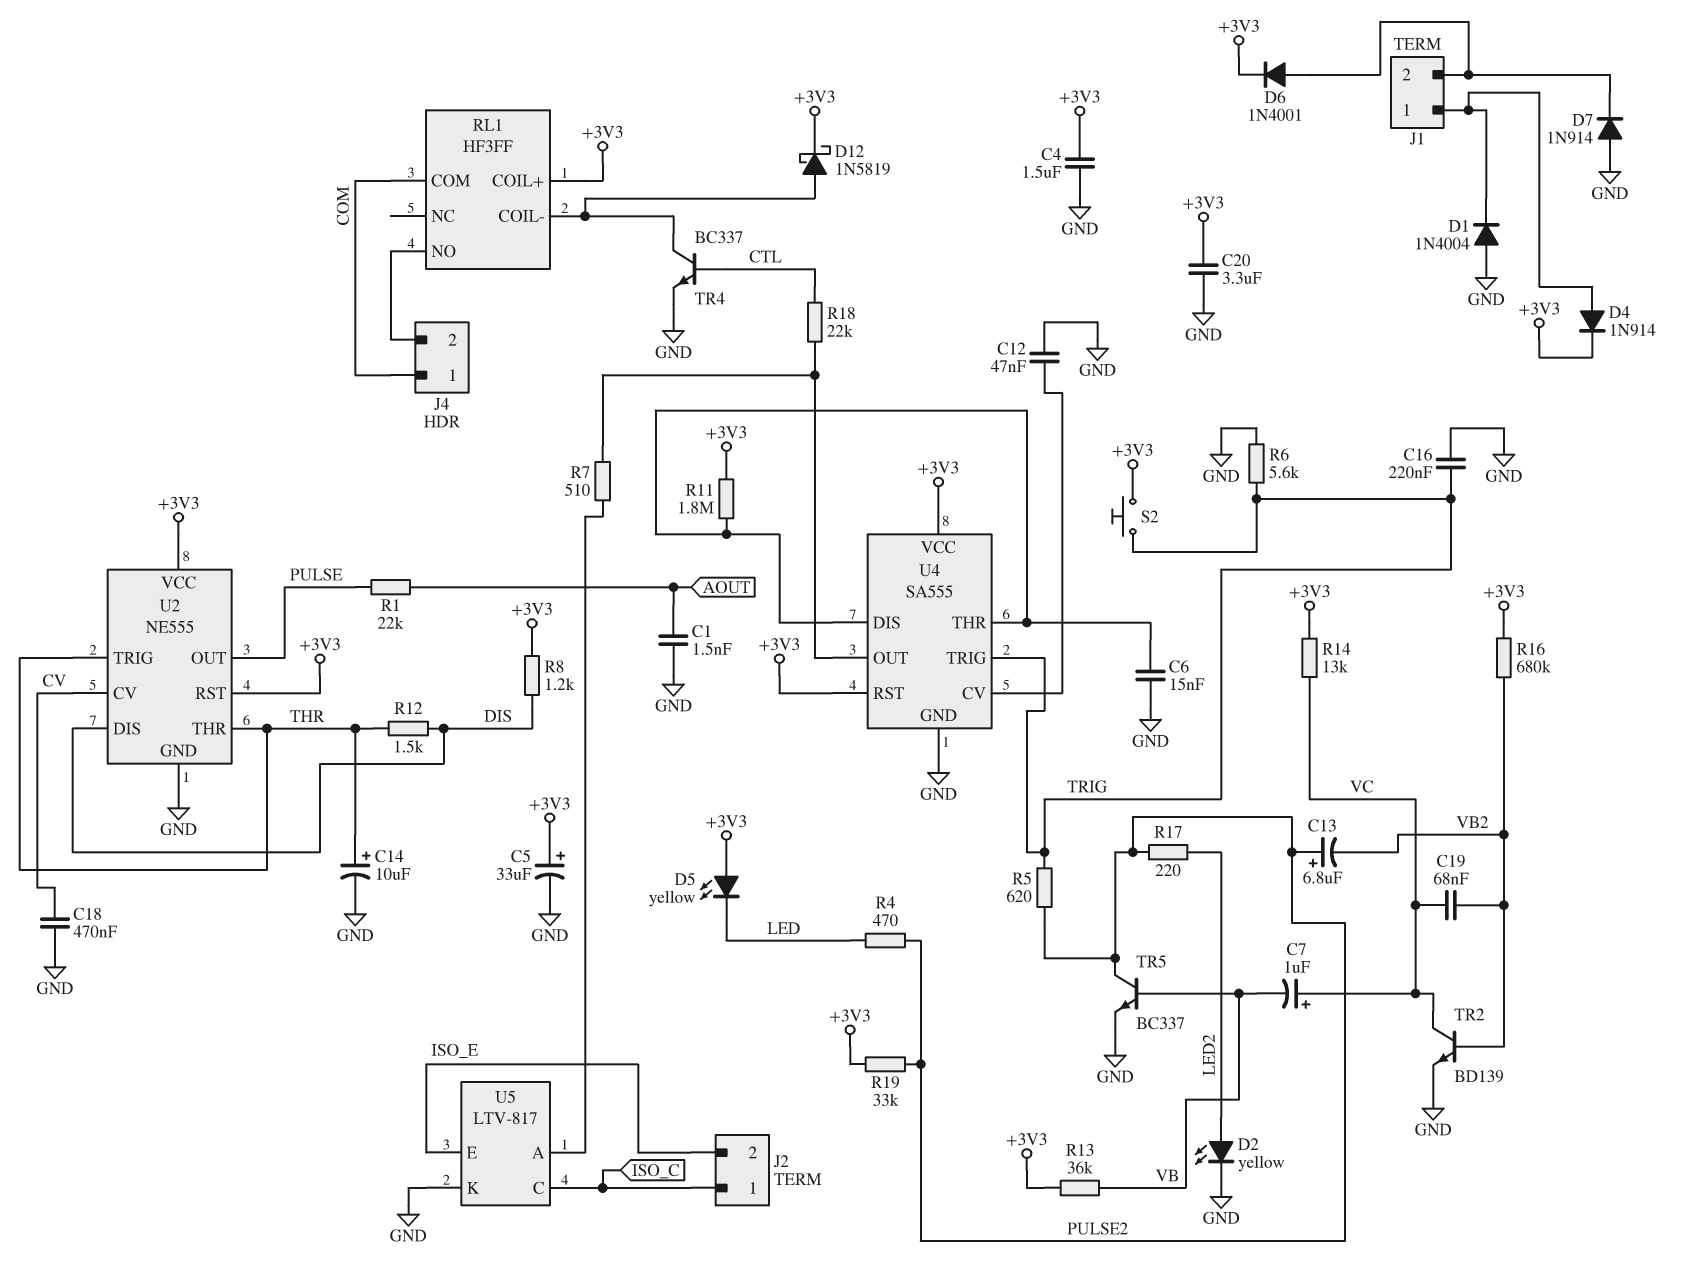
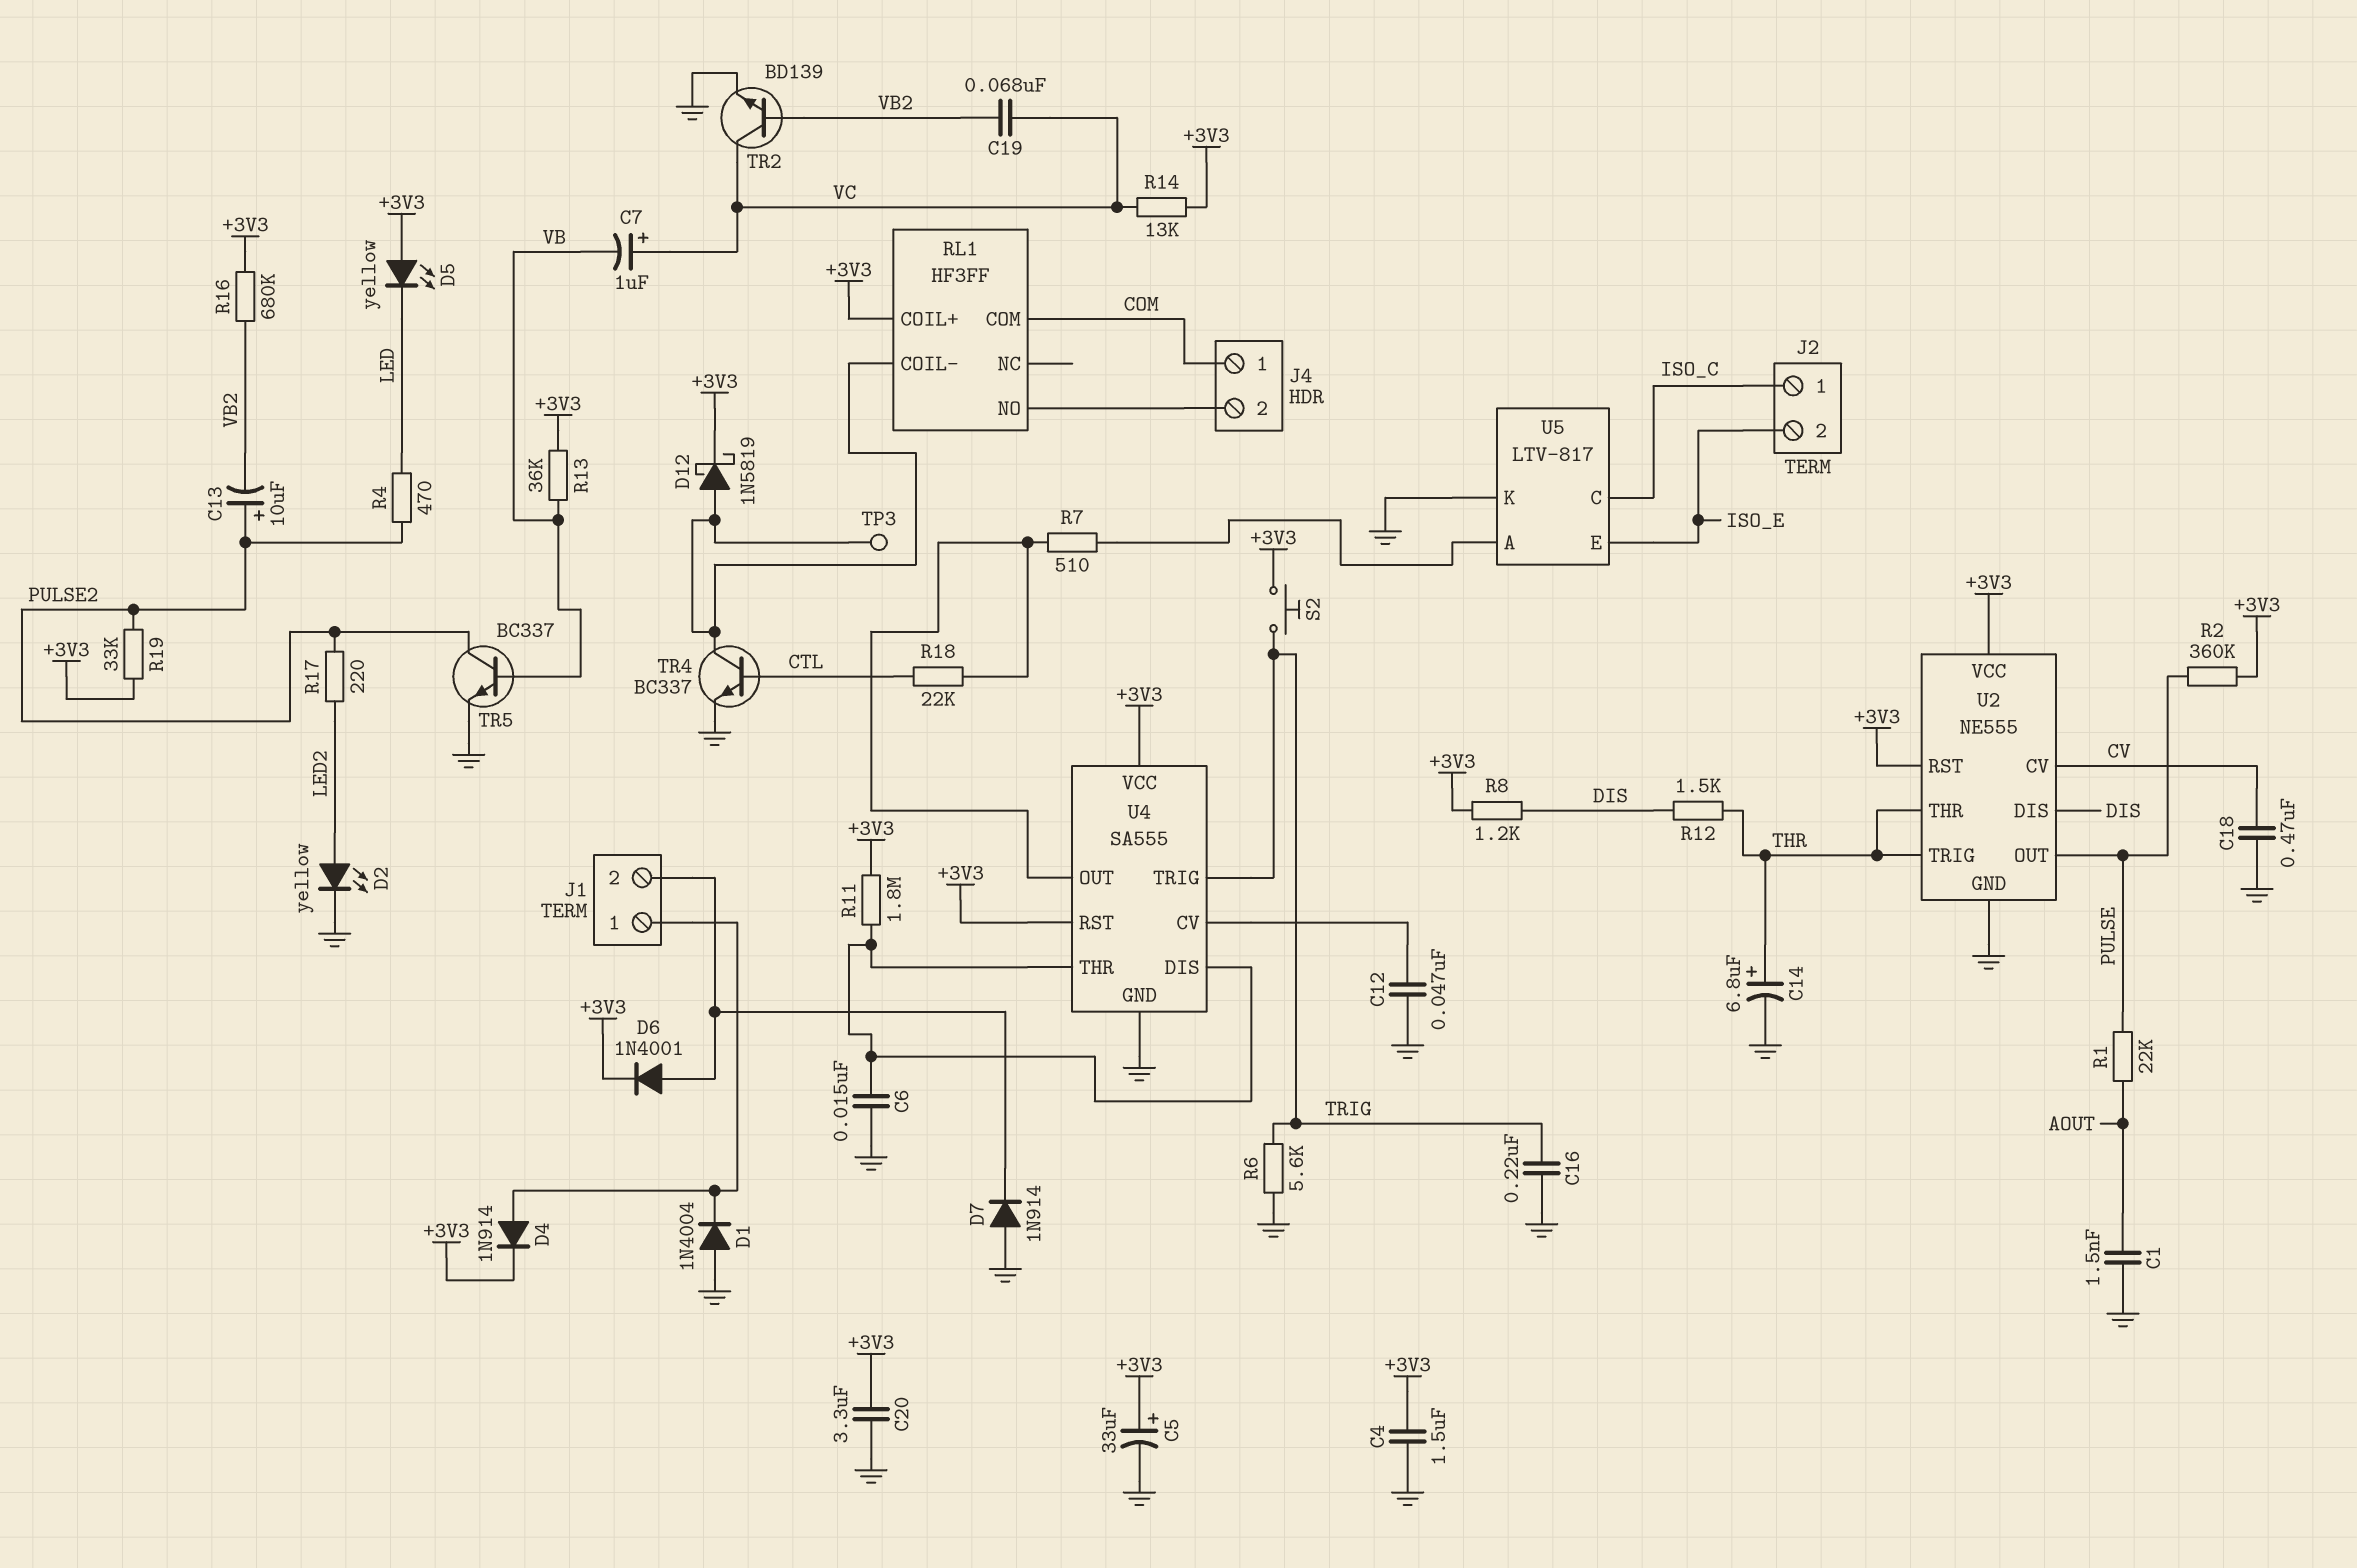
C13: 6.8uF (plus PULSE2, minus VB2) -> 10uF (plus PULSE2, minus VB2)
C14: 10uF (plus THR, minus GND) -> 6.8uF (plus THR, minus GND)
R2: none -> 360k (+3V3, PULSE)
R5: 620 (PULSE2, TRIG) -> none
TP3: none -> test point (RL1/COIL-)

